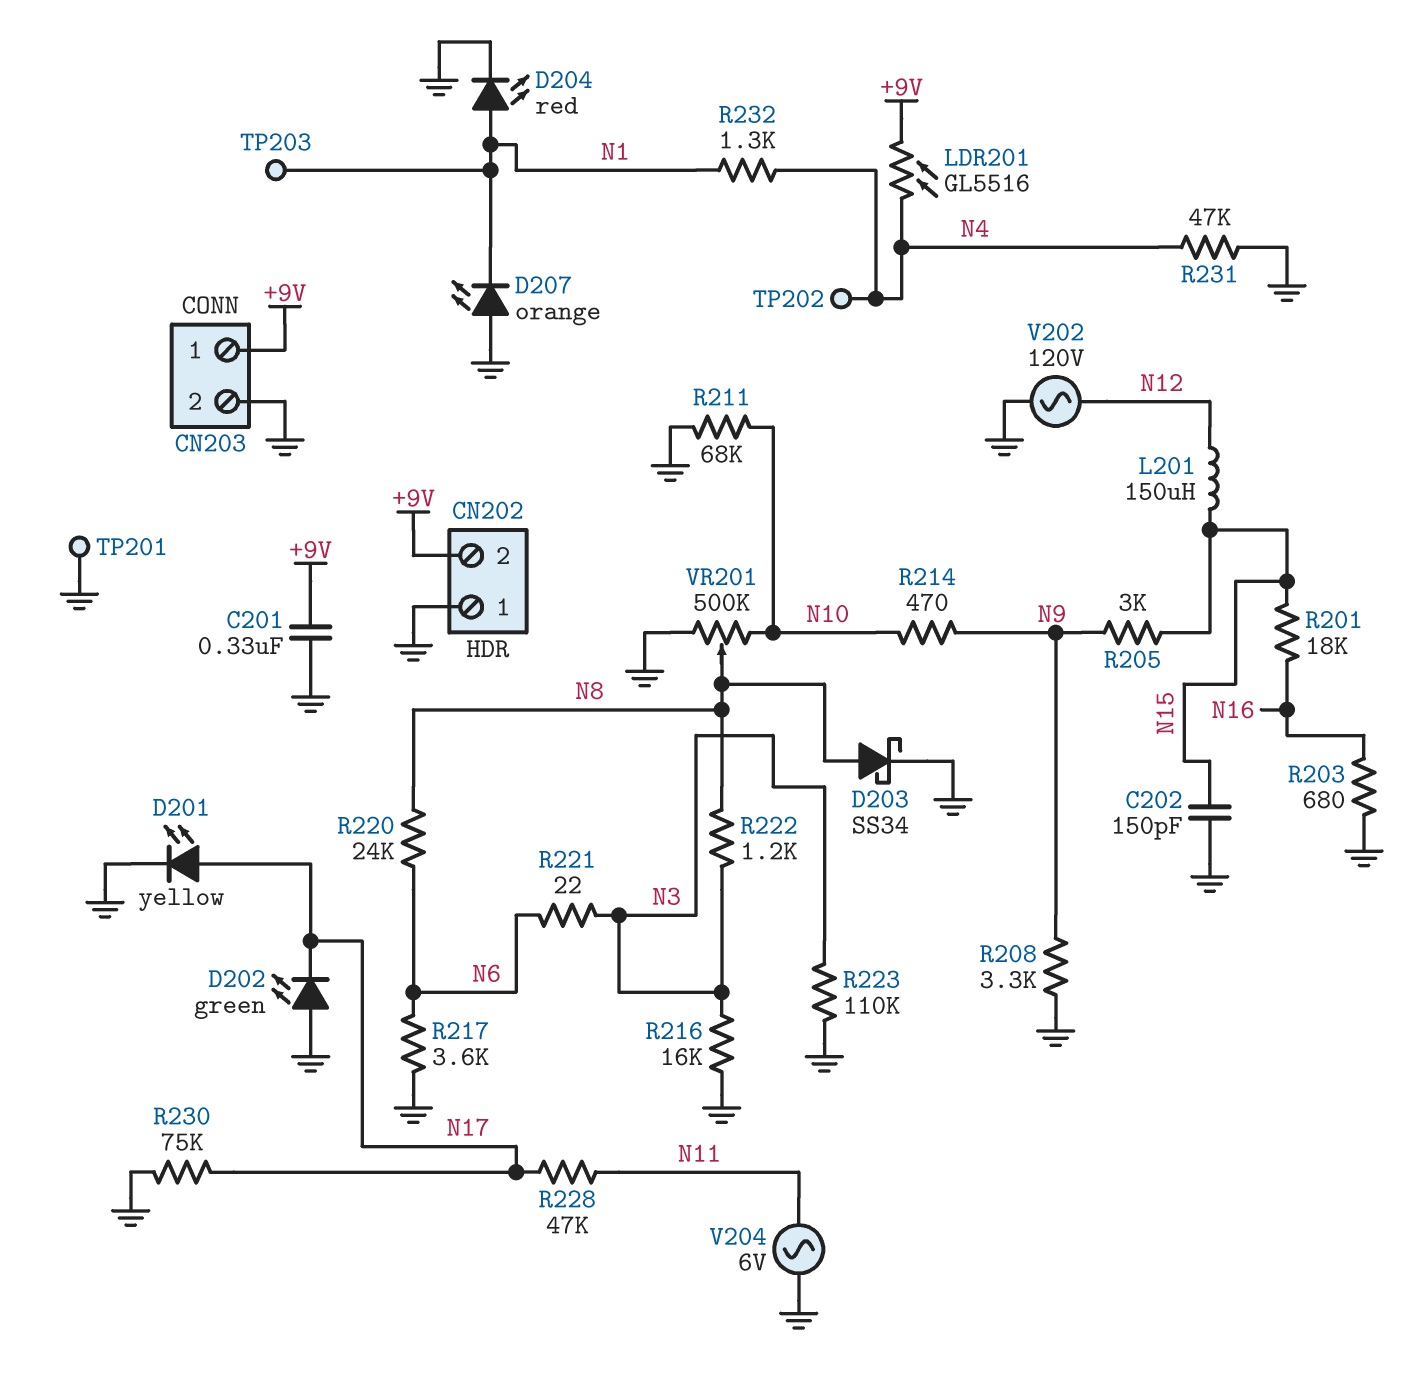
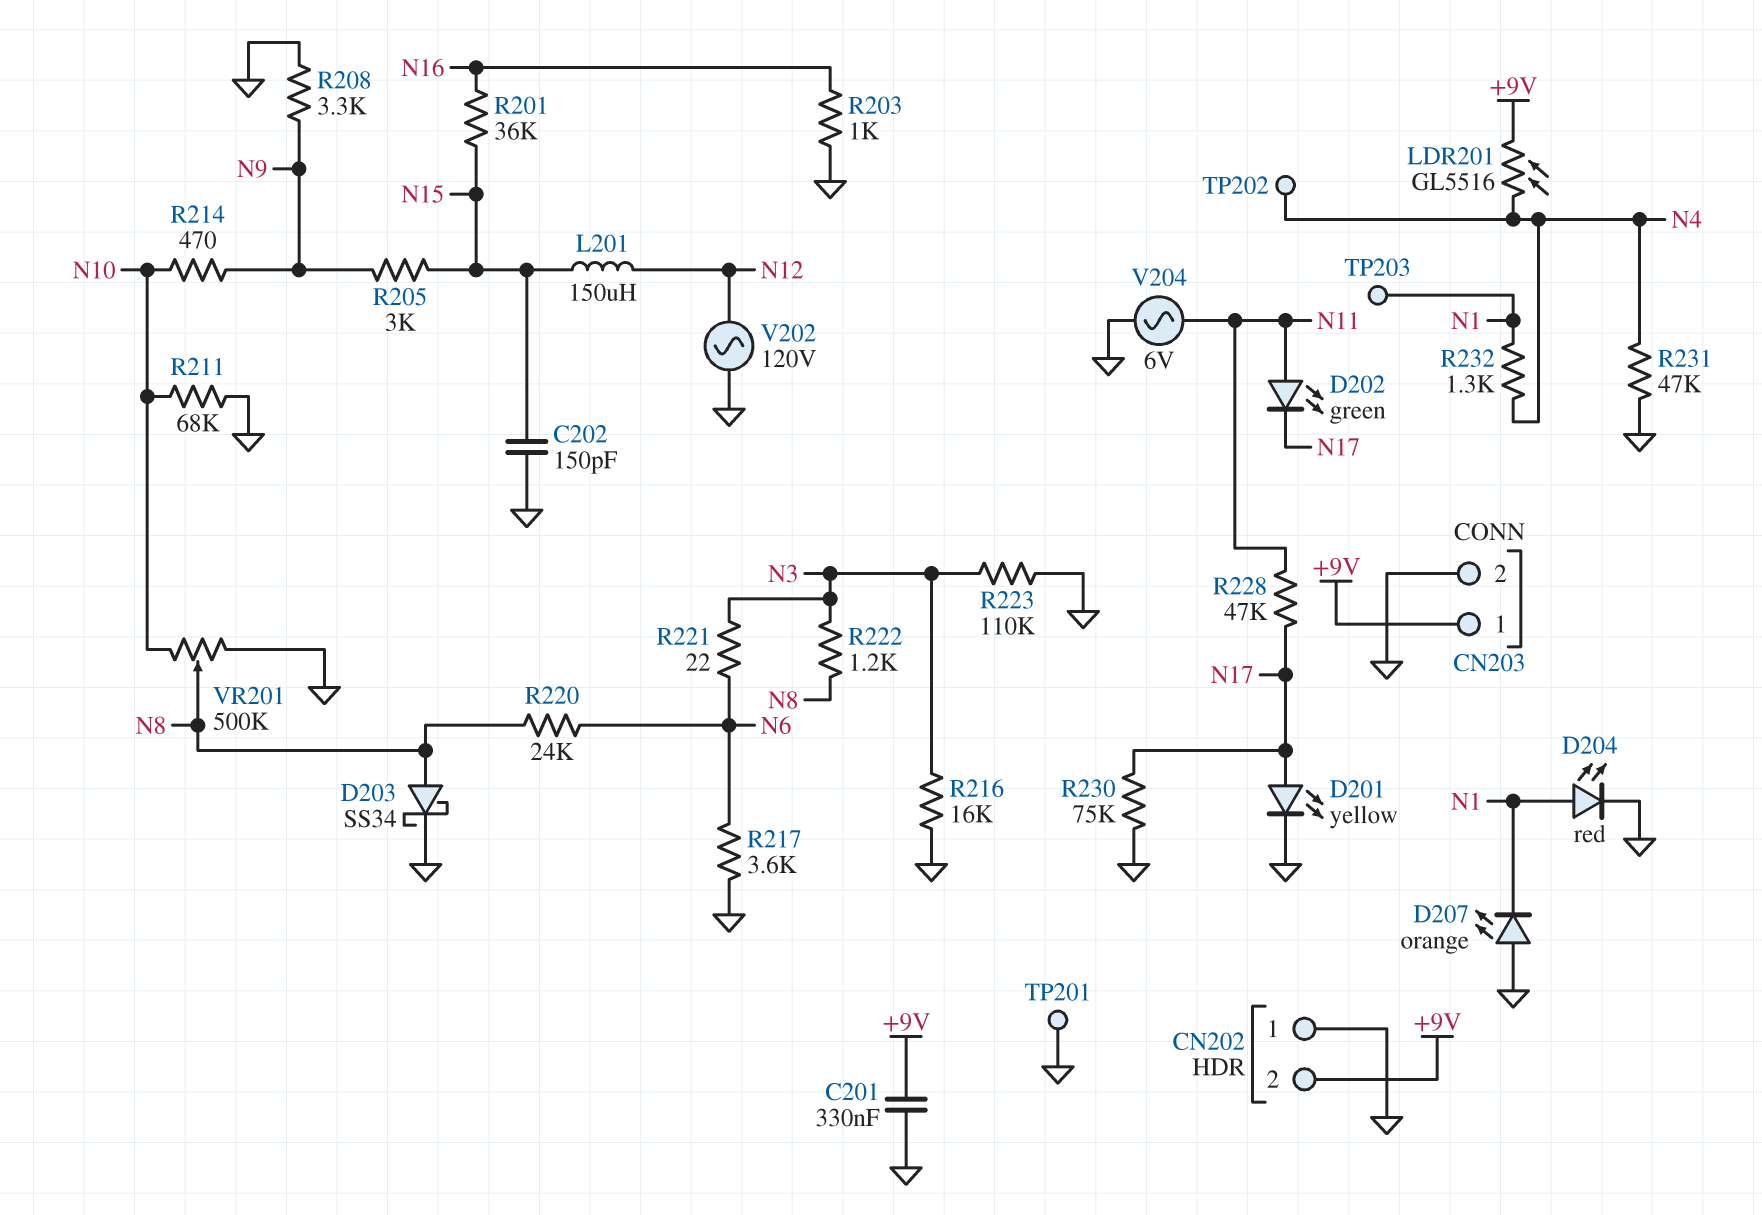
D202: LED green (A GND, K N17) -> LED green (A N11, K N17)
R201: 18k (N15, N16) -> 36k (N15, N16)
R203: 680 (GND, N16) -> 1k (GND, N16)

